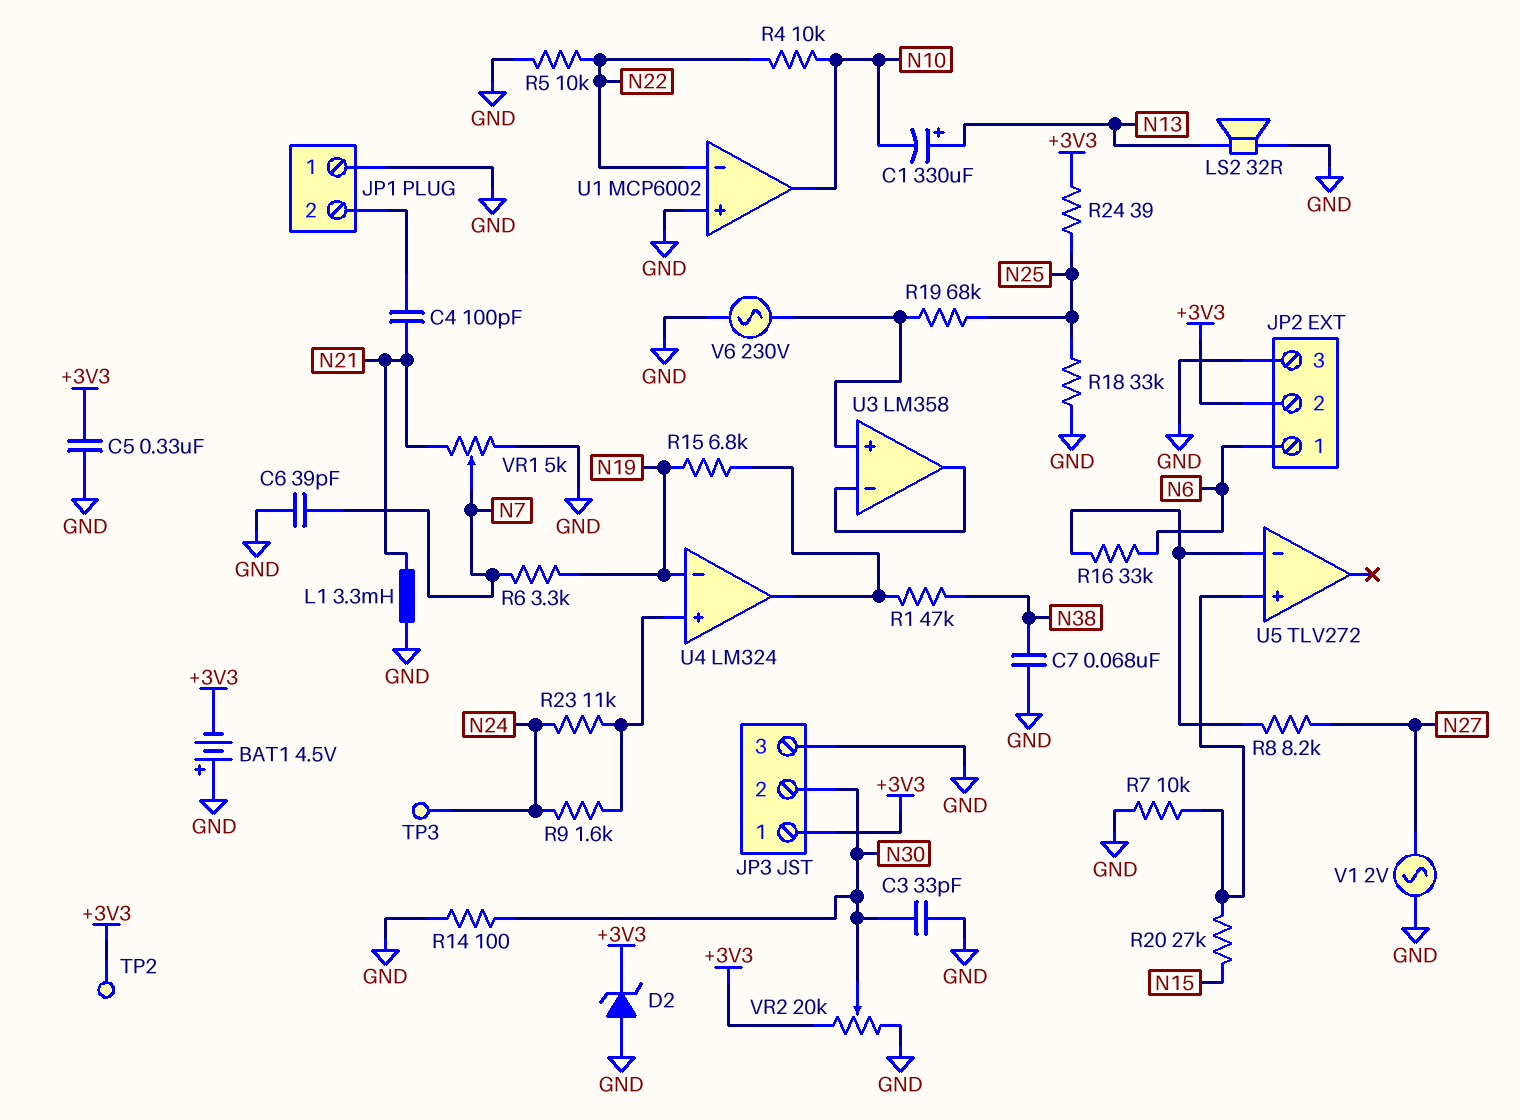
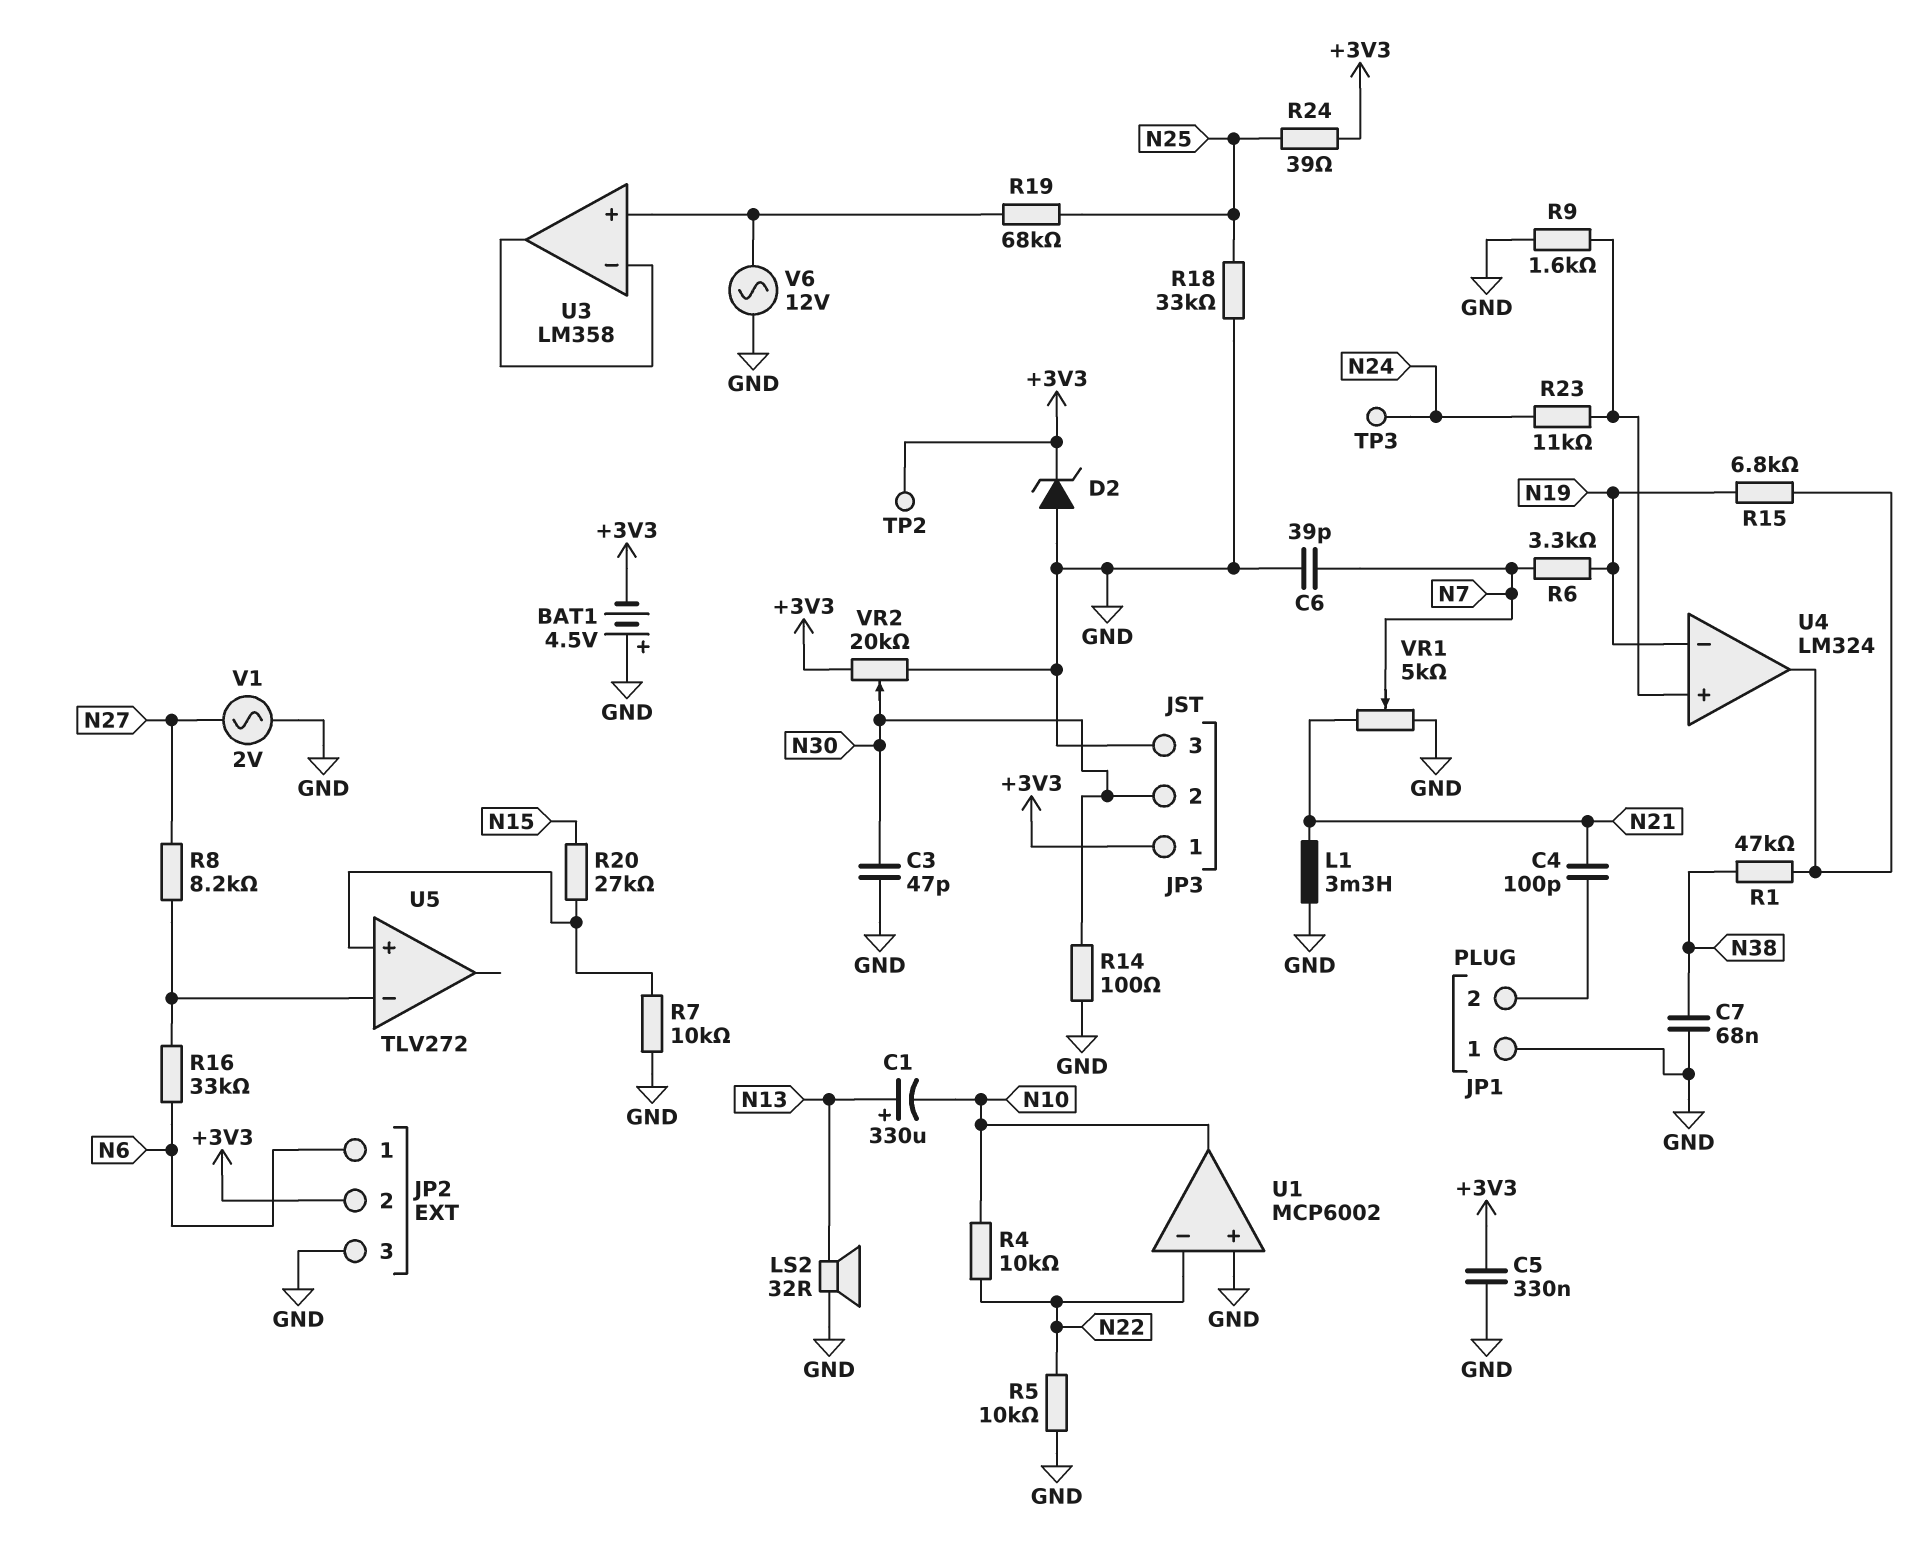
C3: 33pF (GND, N30) -> 47pF (GND, N30)
R9: 1.6k (N24, U4/in+) -> 1.6k (GND, U4/in+)
V6: AC 230V (GND, U3/in+) -> AC 12V (GND, U3/in+)

